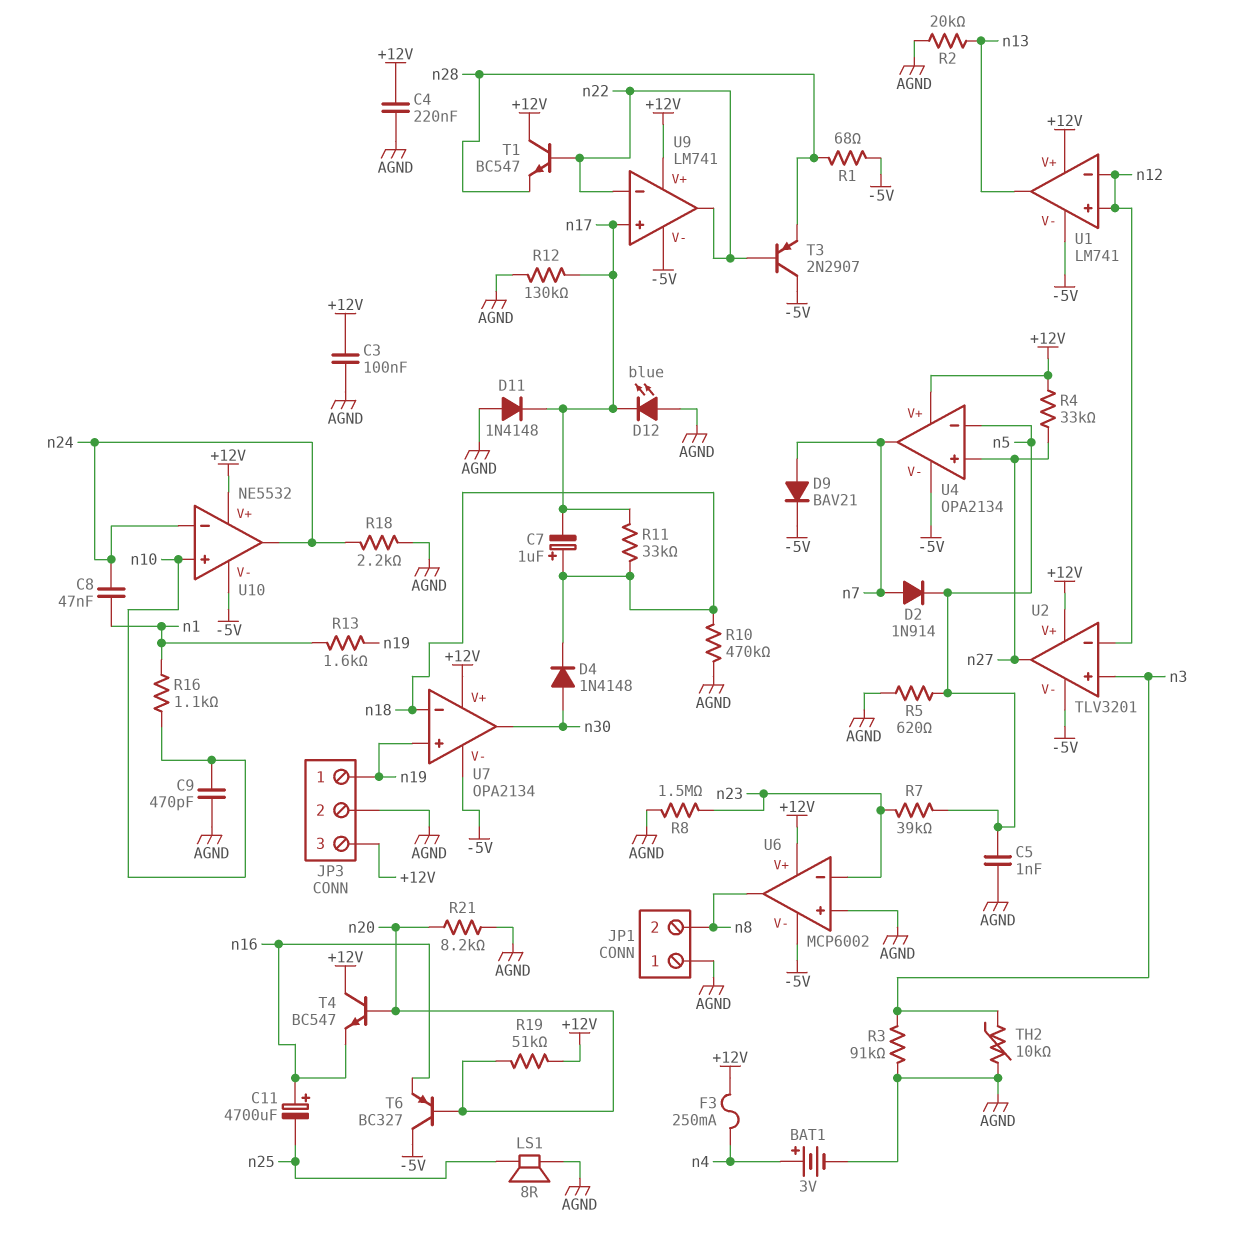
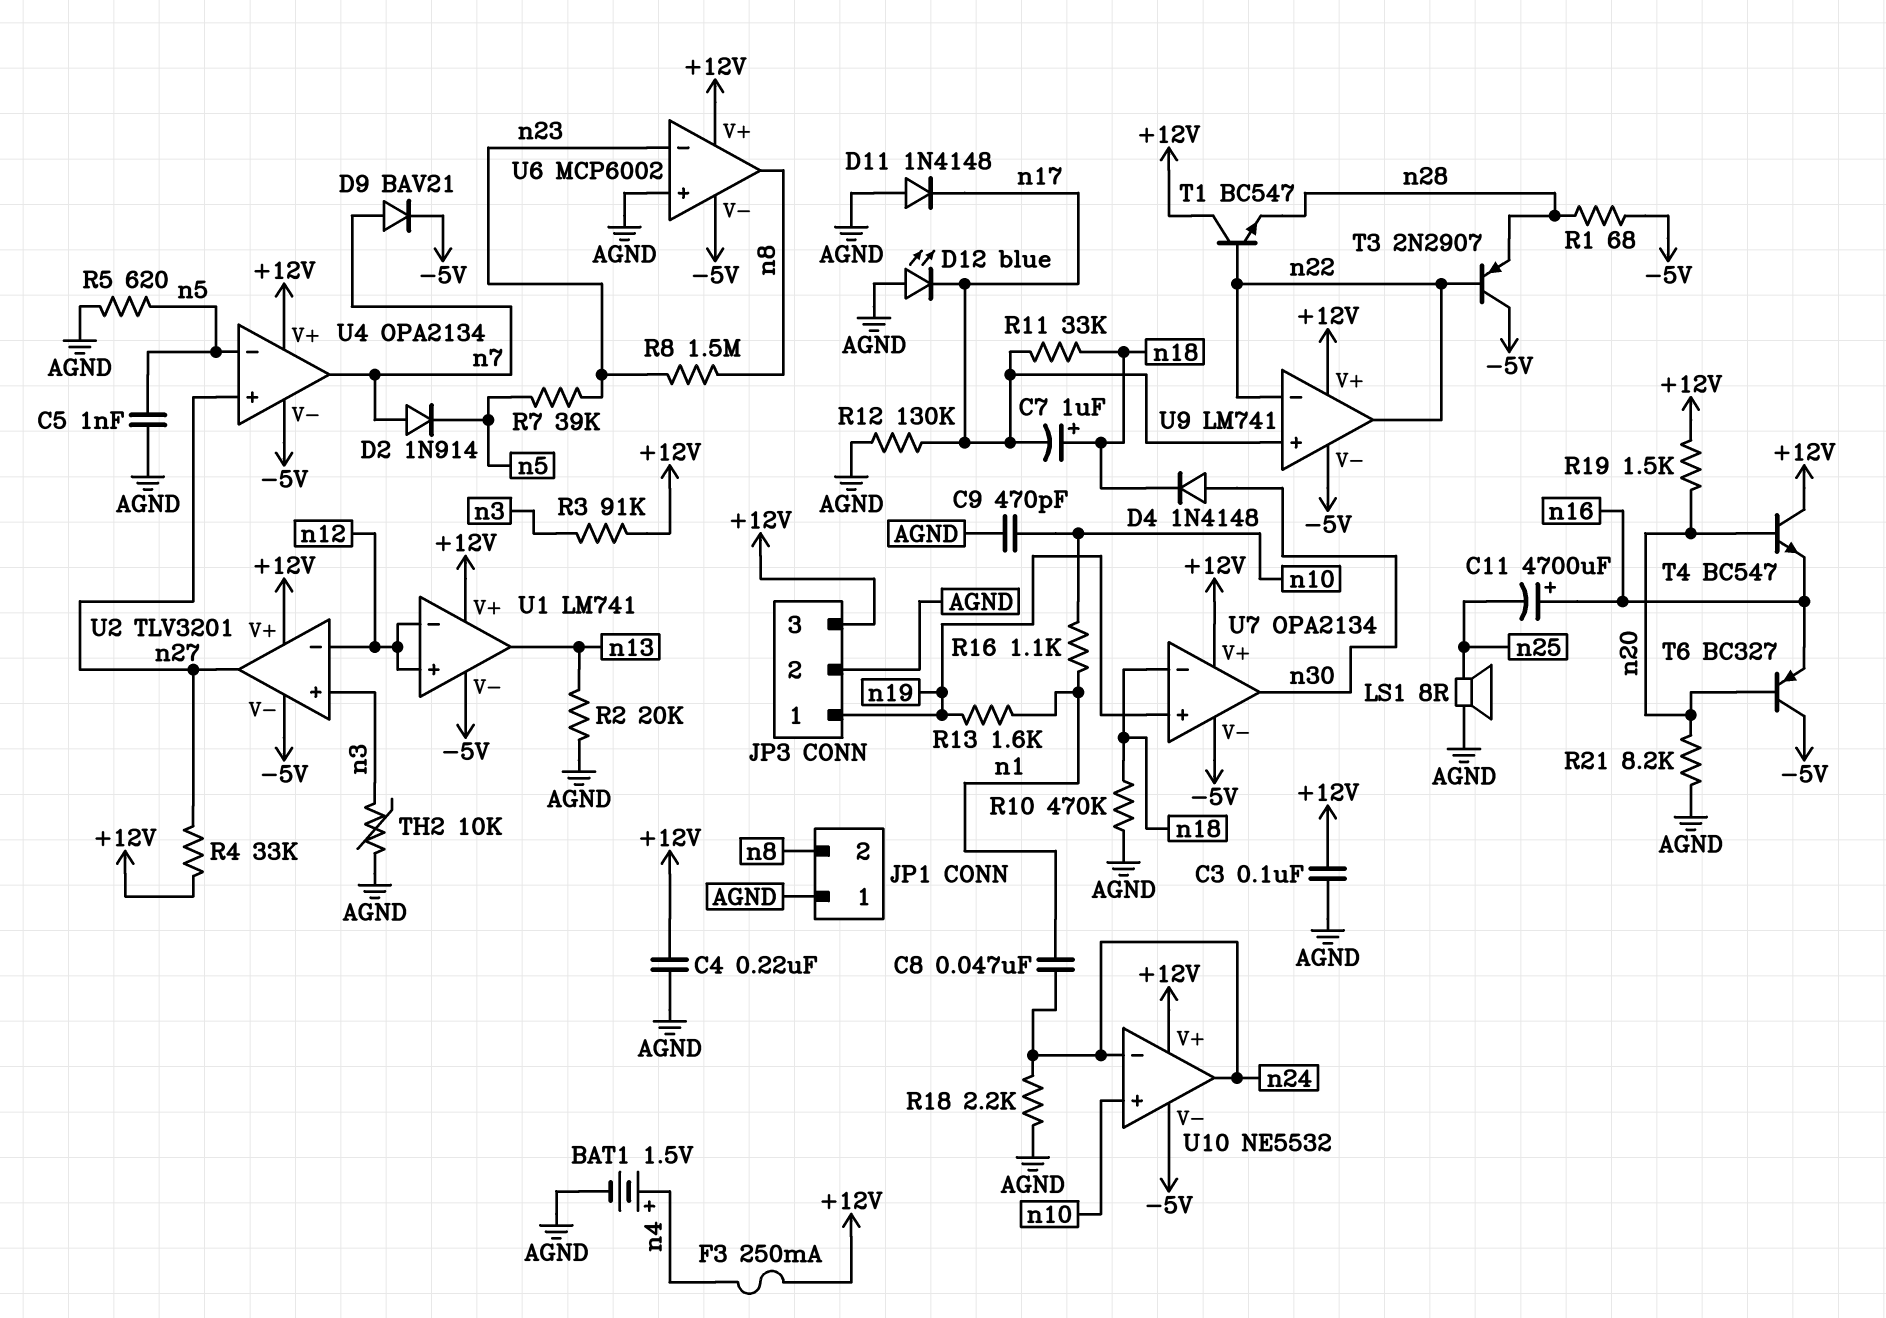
BAT1: 3V (plus n4, minus AGND) -> 1.5V (plus n4, minus AGND)
R3: 91k (AGND, n3) -> 91k (+12V, n3)
R8: 1.5M (AGND, n23) -> 1.5M (n8, n23)
R19: 51k (+12V, n20) -> 1.5k (+12V, n20)

